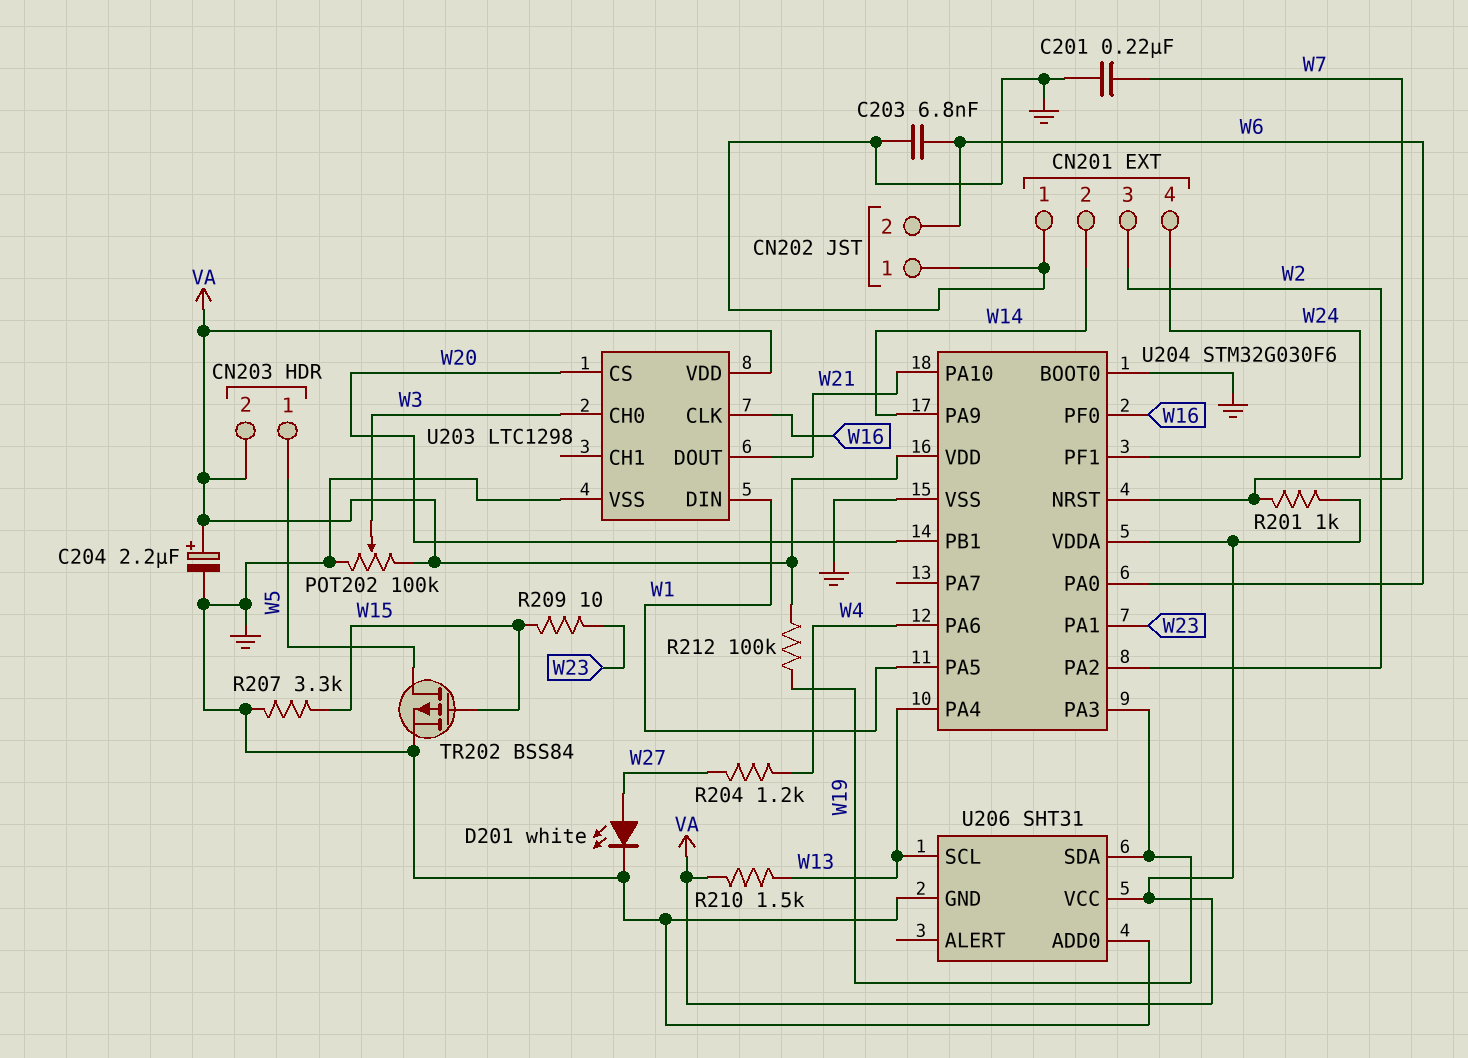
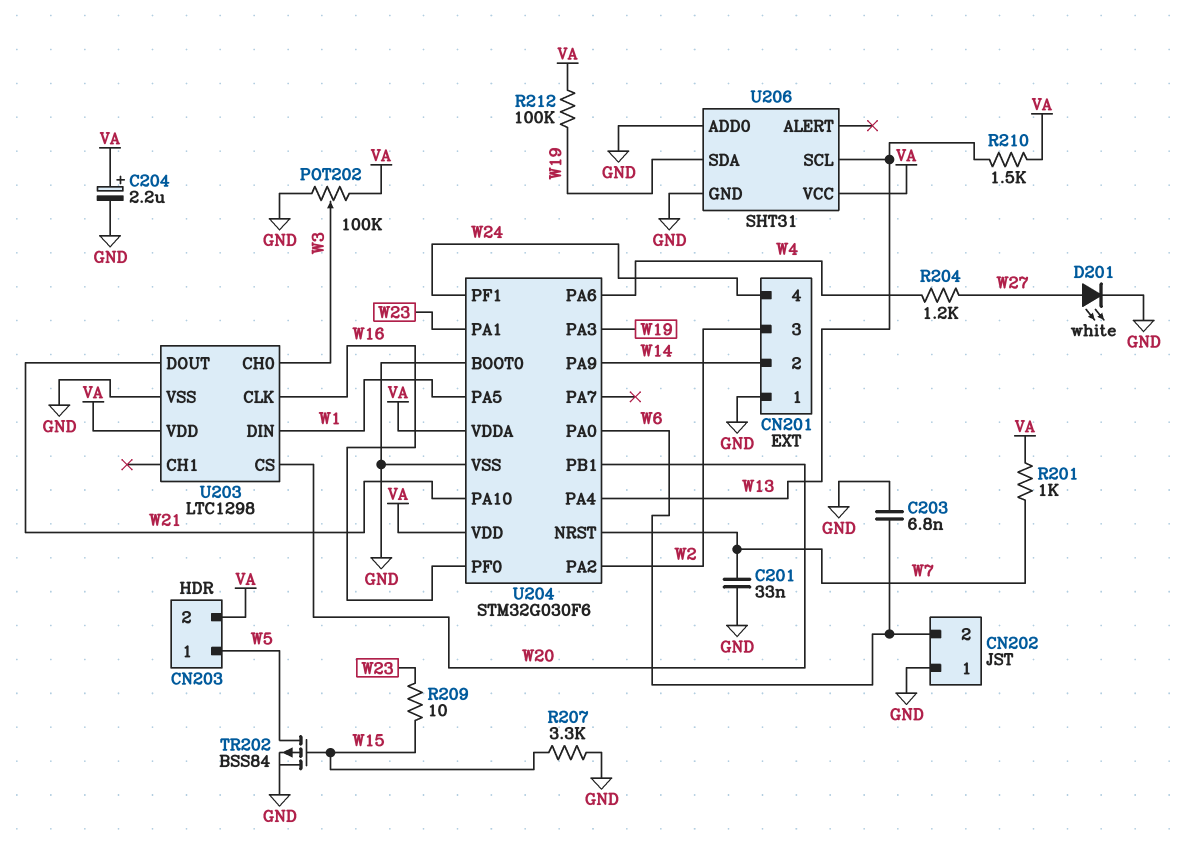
C201: 220nF (GND, W7) -> 33nF (GND, W7)

